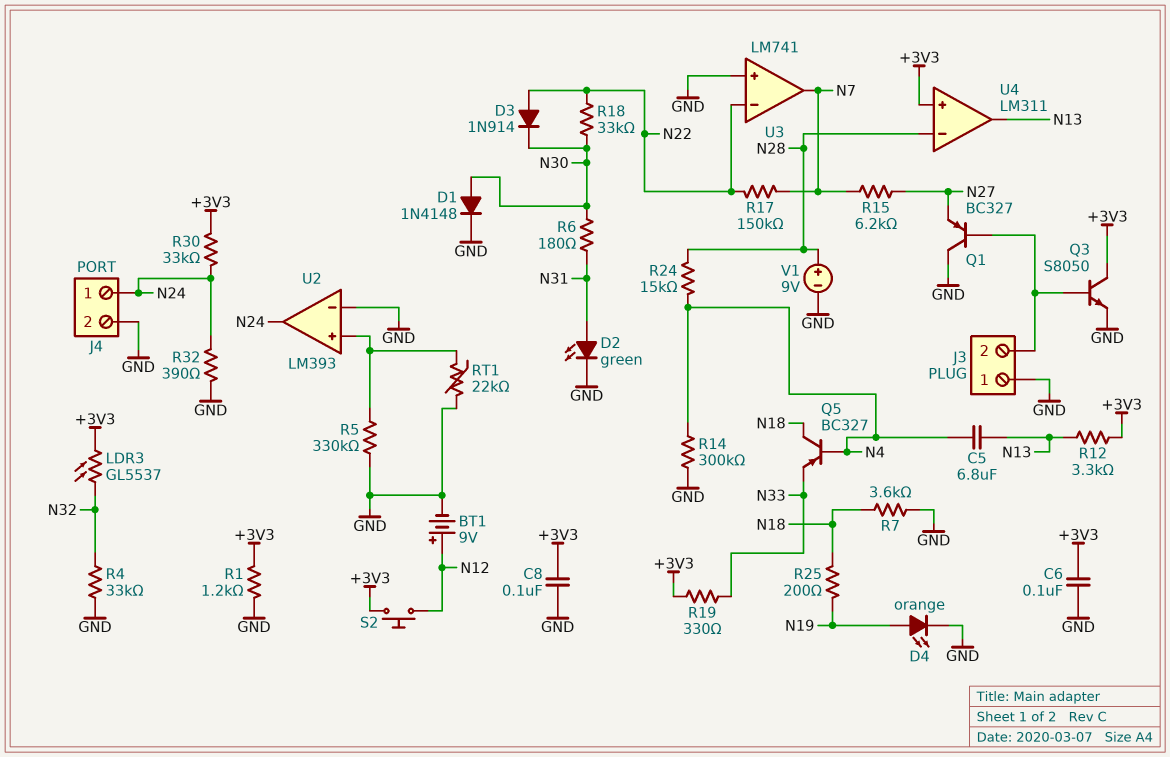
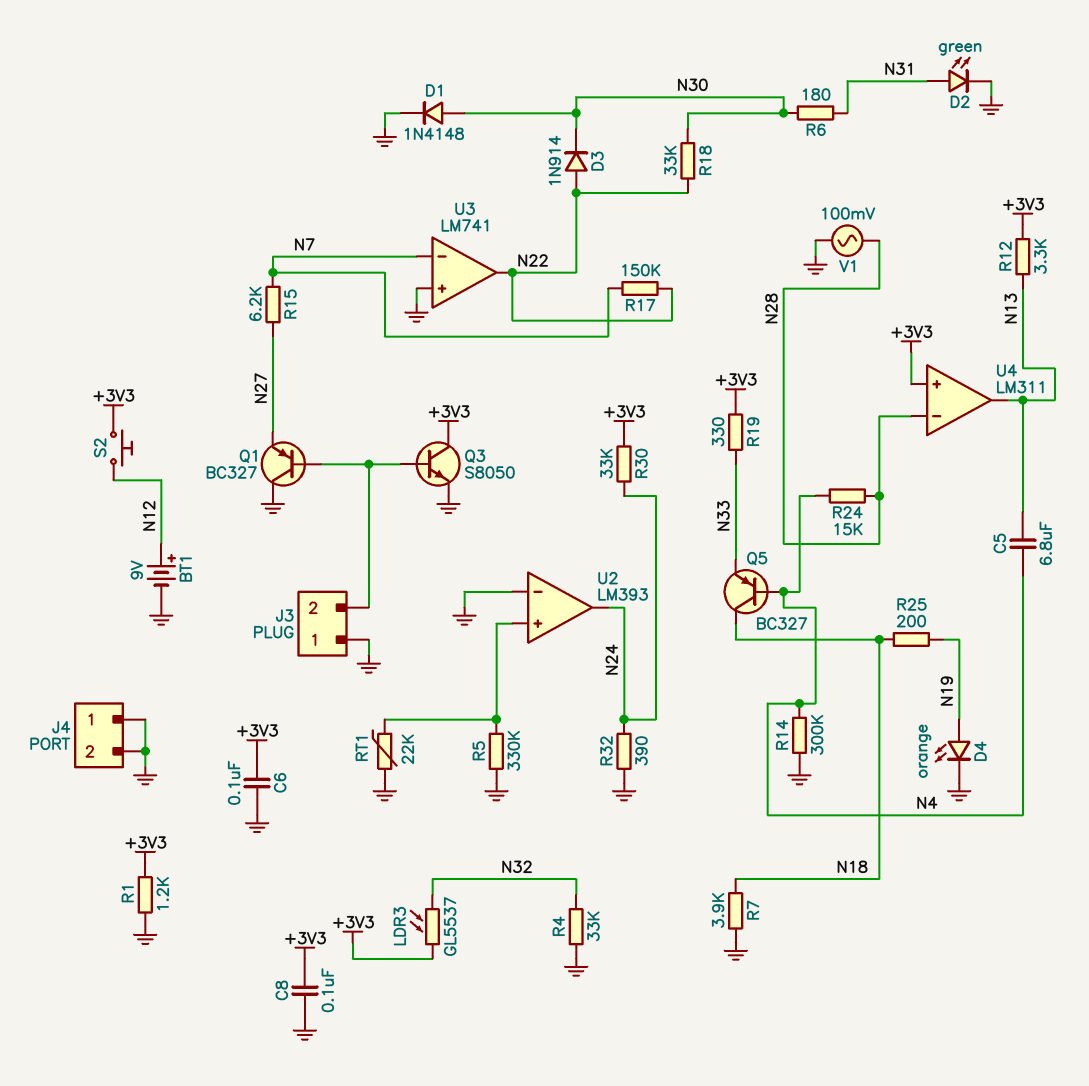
J4 pin 1: N24 -> GND
R7: 3.6k (GND, N18) -> 3.9k (GND, N18)
U3 pin in-: N22 -> N7
U3 pin out: N7 -> N22
V1: 9V (plus N28, minus GND) -> AC 100mV (GND, N28)

